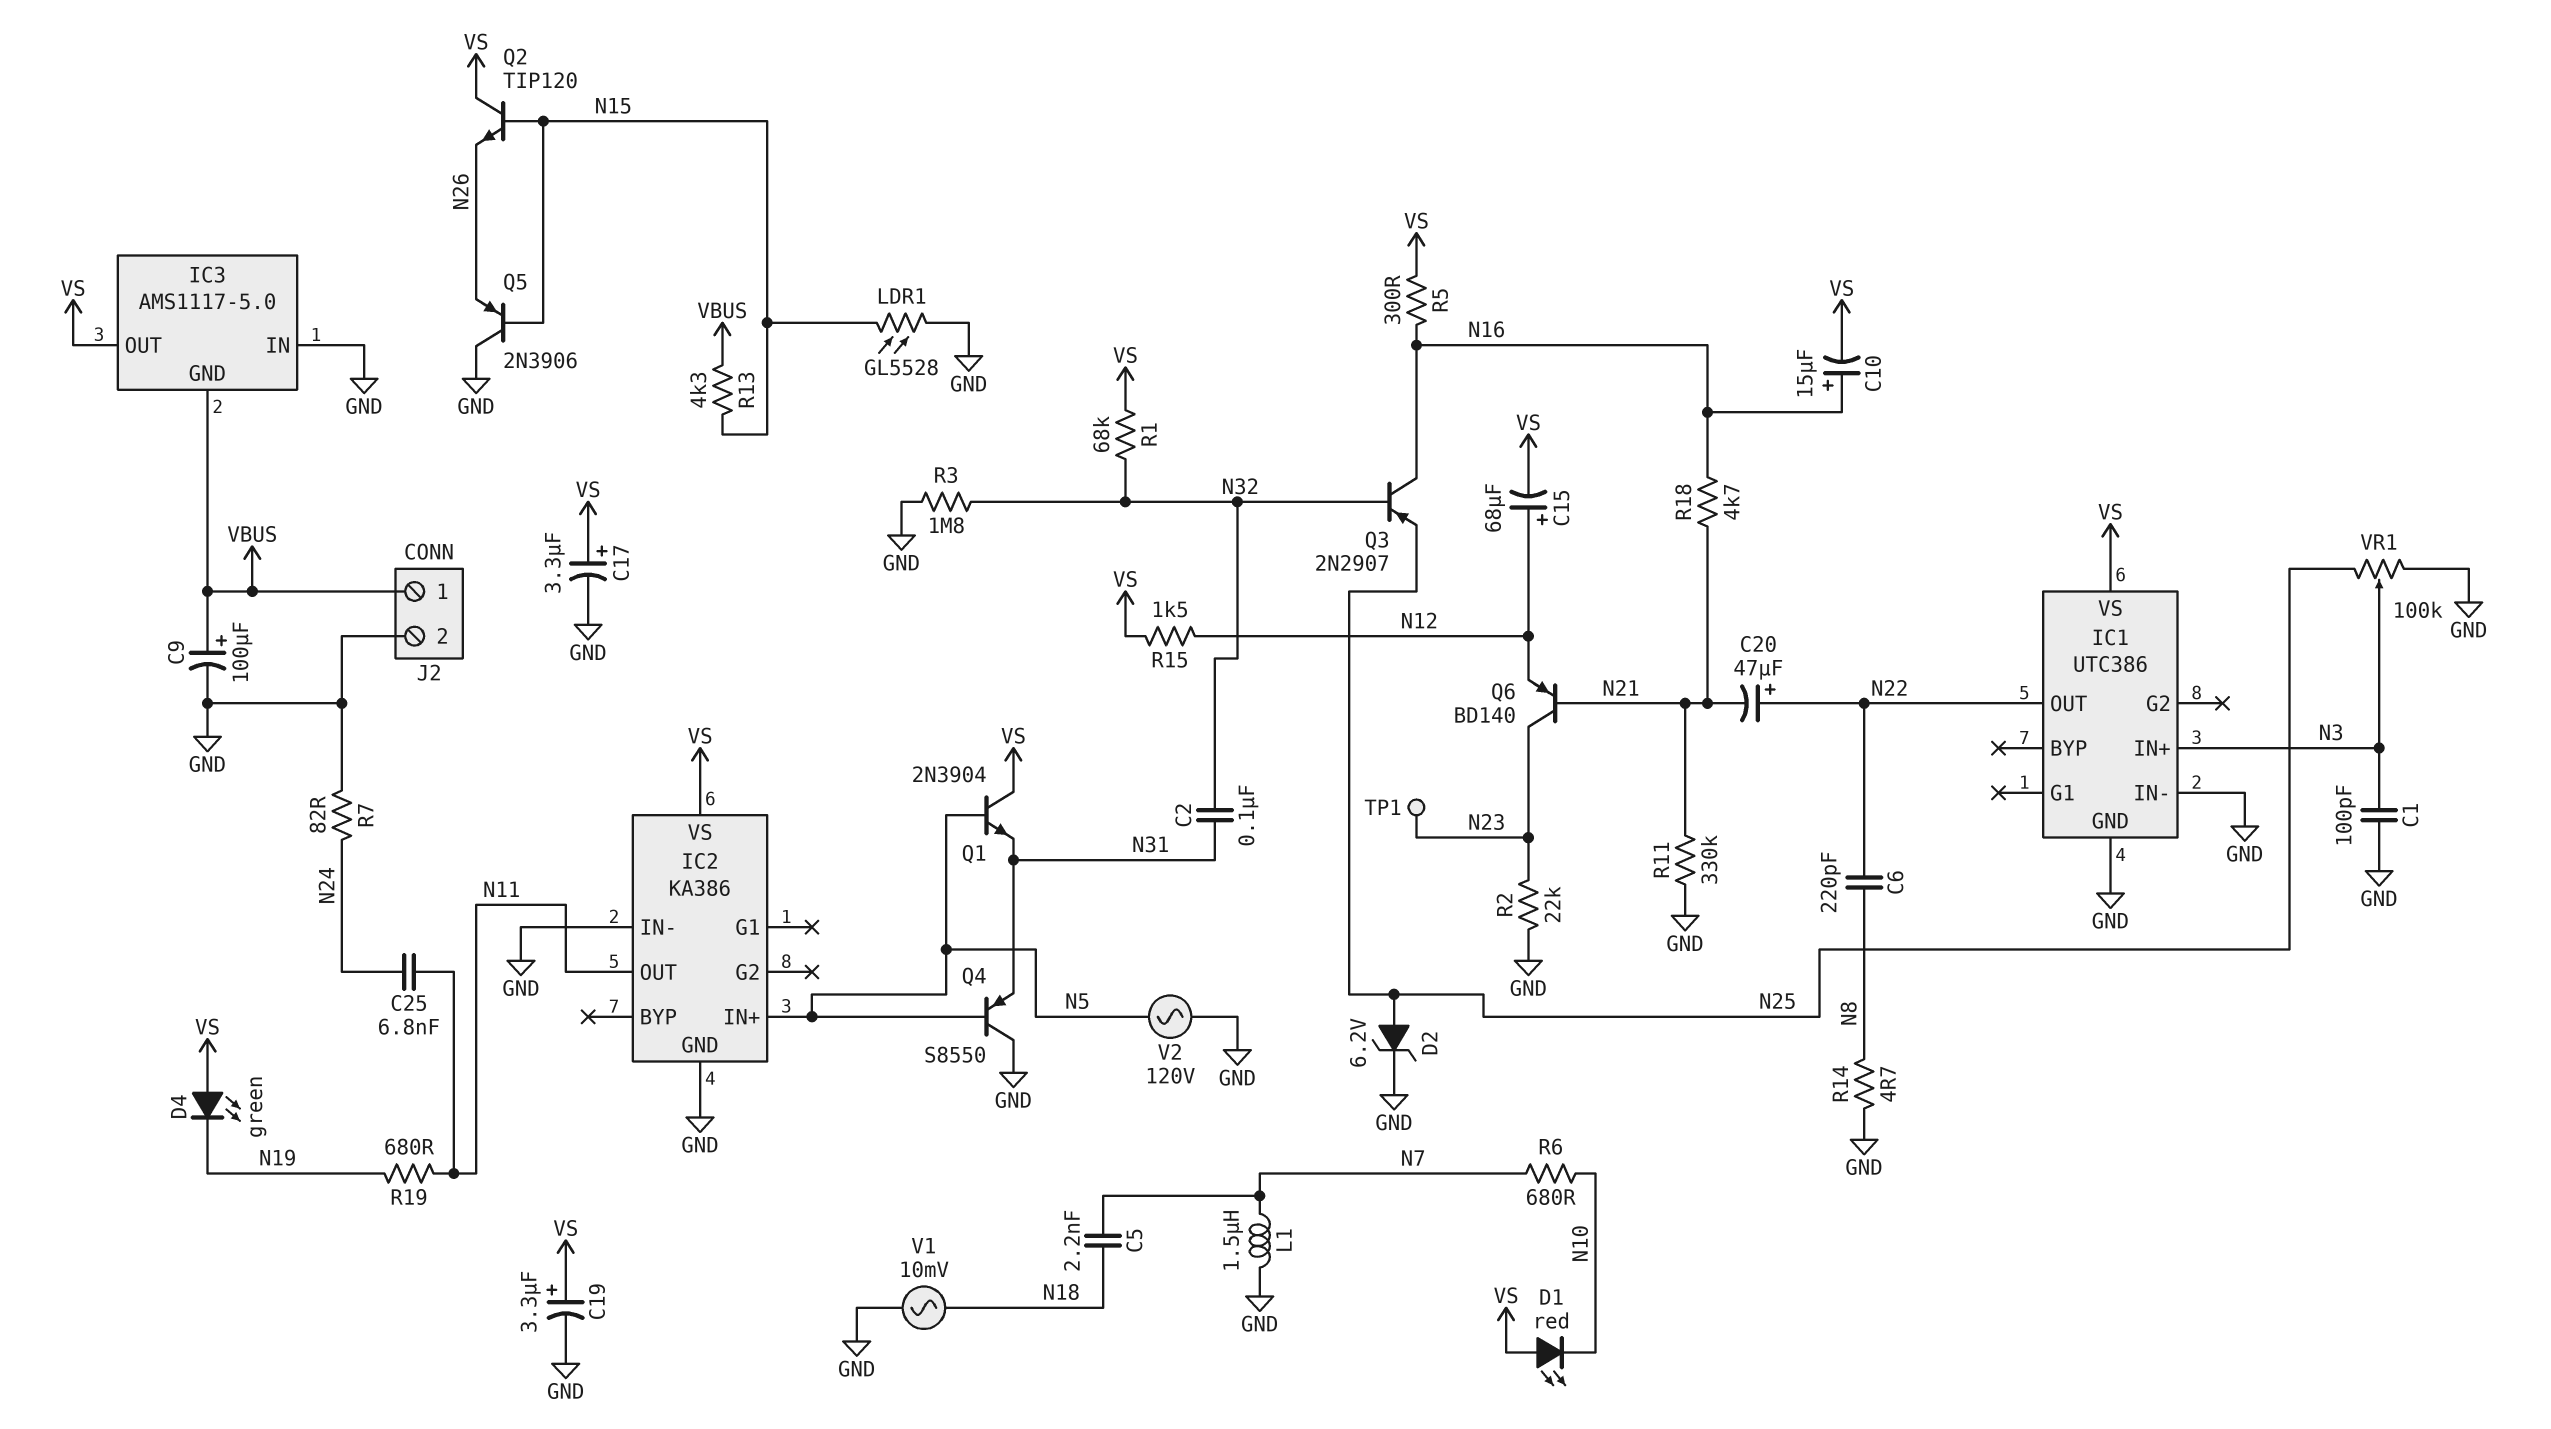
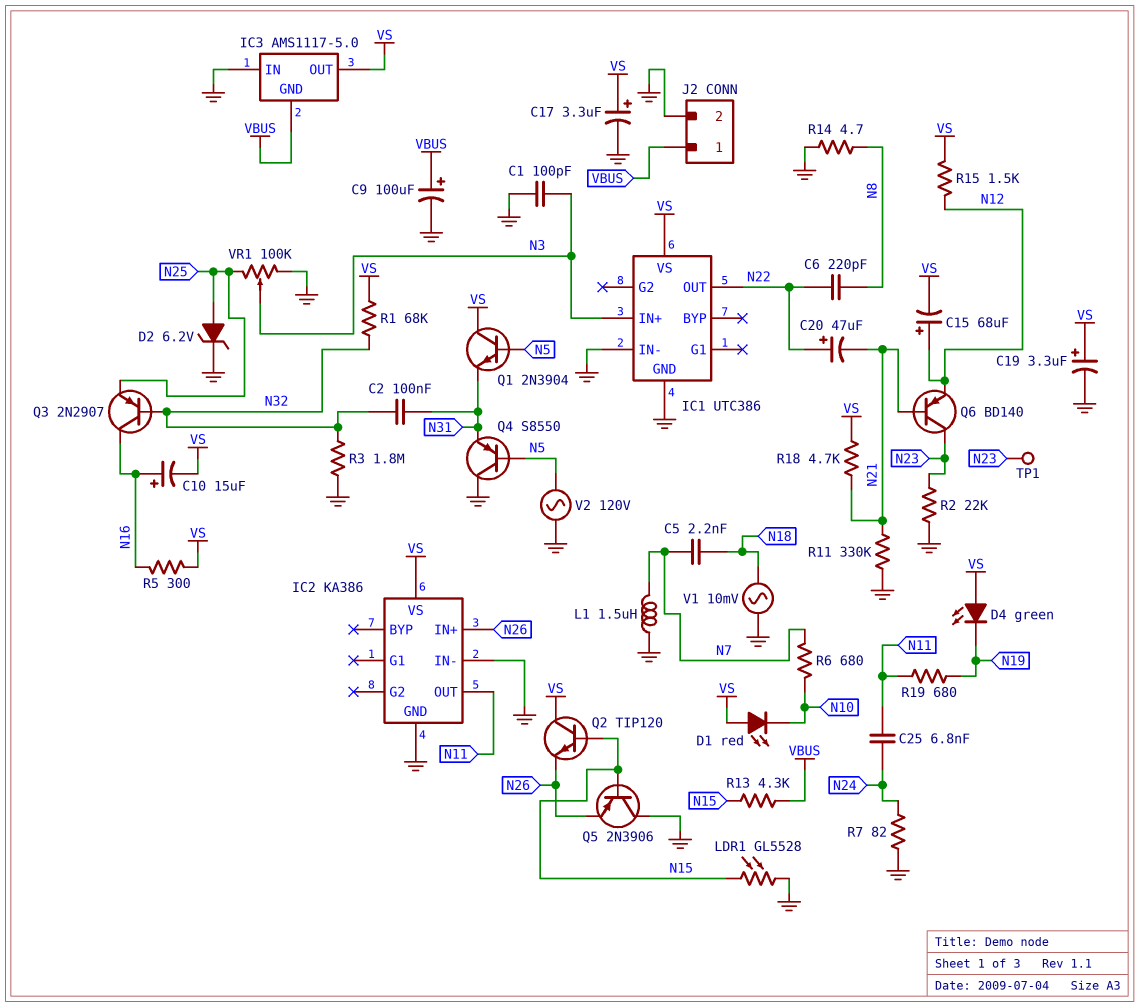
IC2 pin IN+: N5 -> N26
R18: 4.7k (N16, N21) -> 4.7k (N21, VS)

